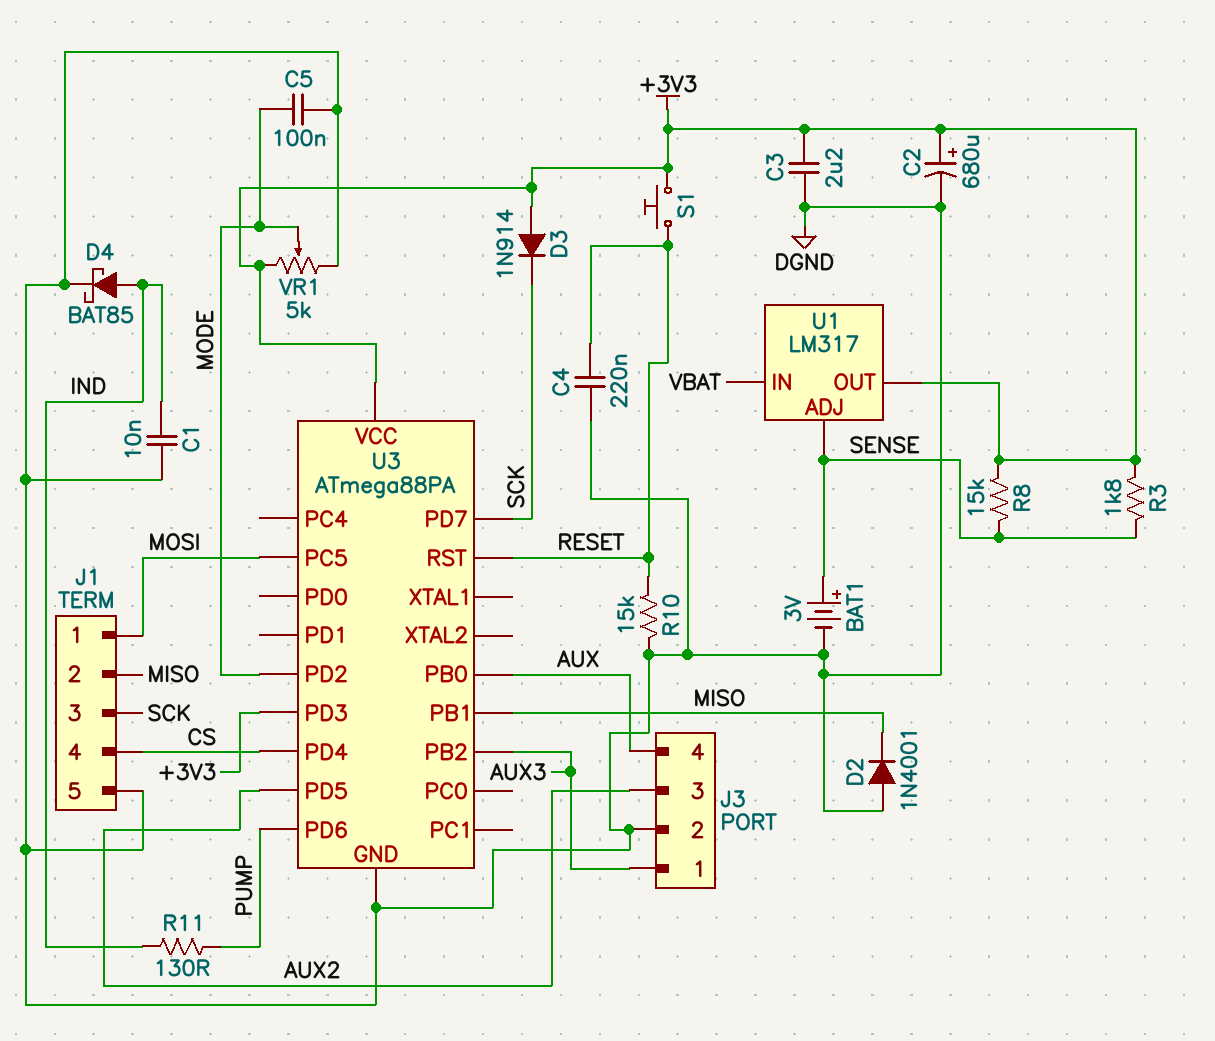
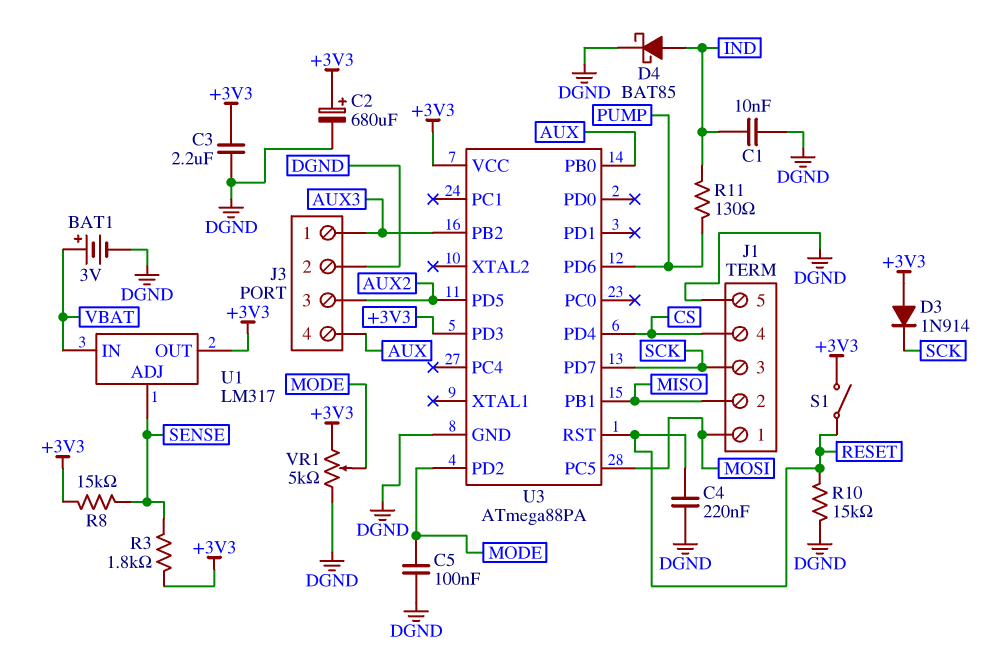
BAT1: 3V (plus SENSE, minus DGND) -> 3V (plus VBAT, minus DGND)
D2: diode 1N4001 (A DGND, K MISO) -> none
S1: button (+3V3, RESET) -> switch (+3V3, RESET)

